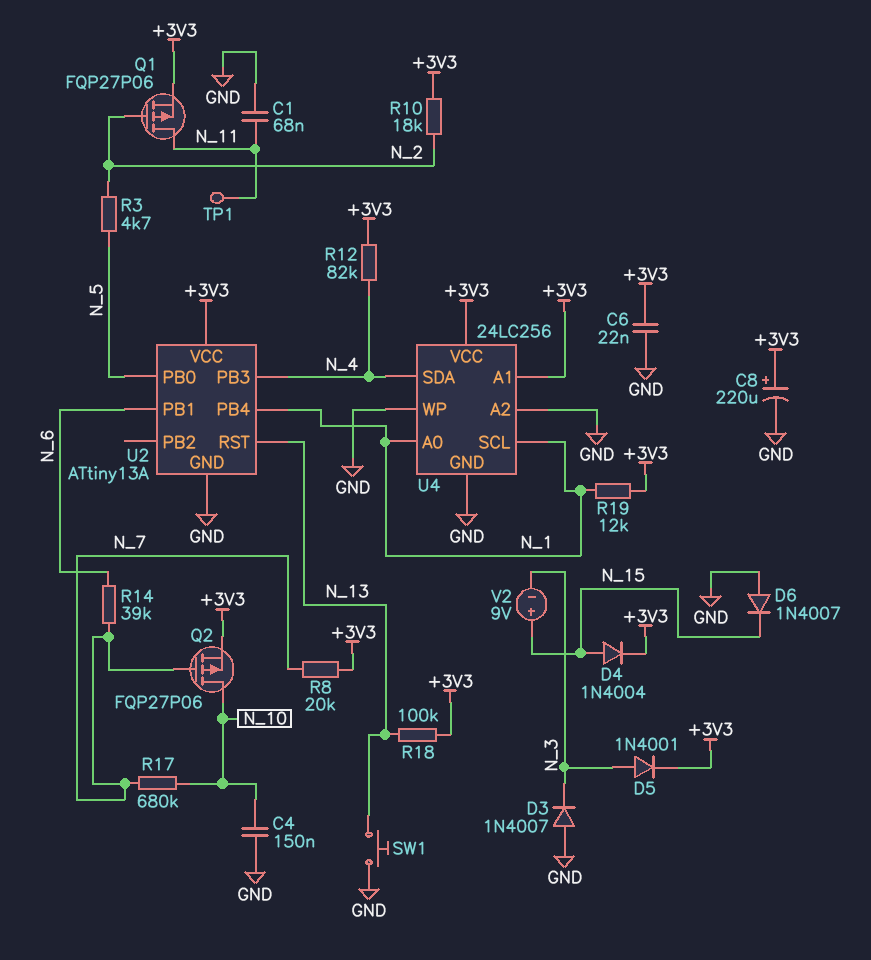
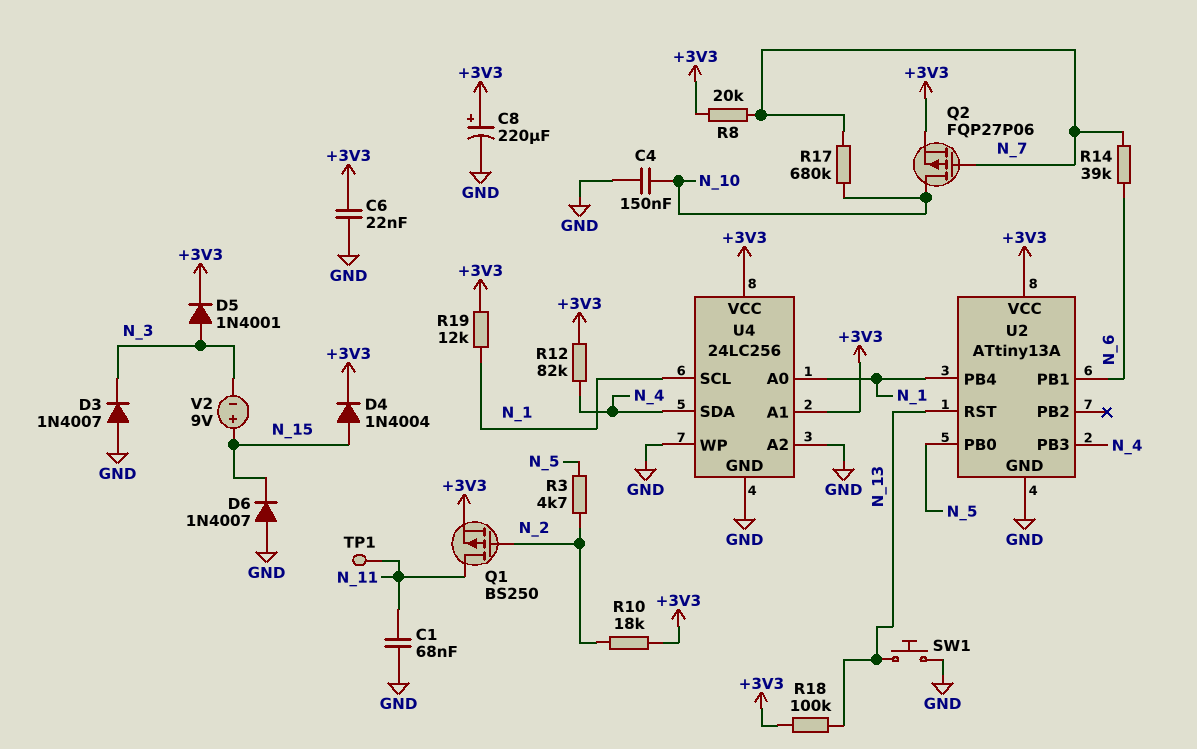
Q1: PMOS FQP27P06 (G N_2, D N_11, S +3V3) -> PMOS BS250 (G N_2, D N_11, S +3V3)

